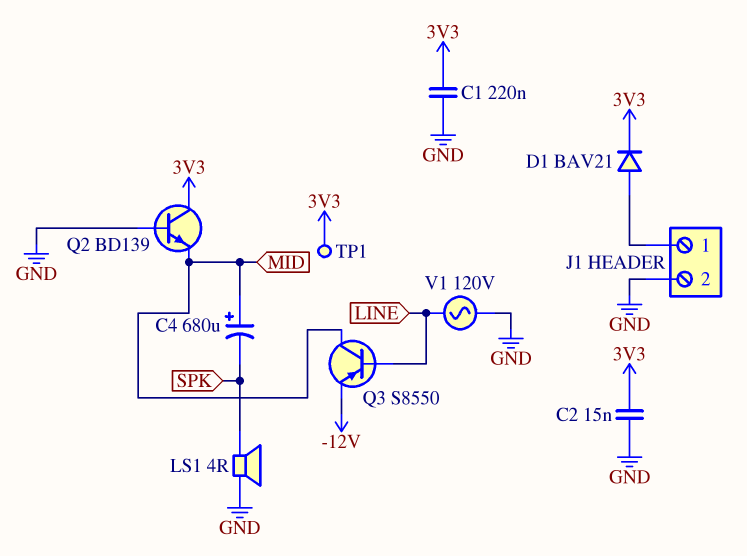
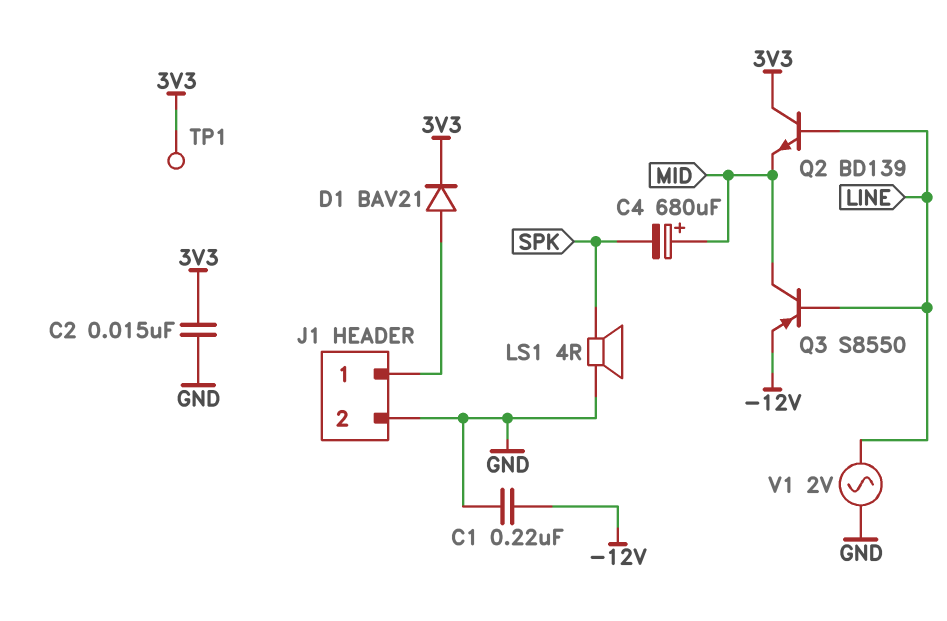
C1: 220nF (3V3, GND) -> 220nF (-12V, GND)
Q2: NPN BD139 (B GND, C 3V3, E MID) -> NPN BD139 (B LINE, C 3V3, E MID)
V1: AC 120V (GND, LINE) -> AC 2V (GND, LINE)

